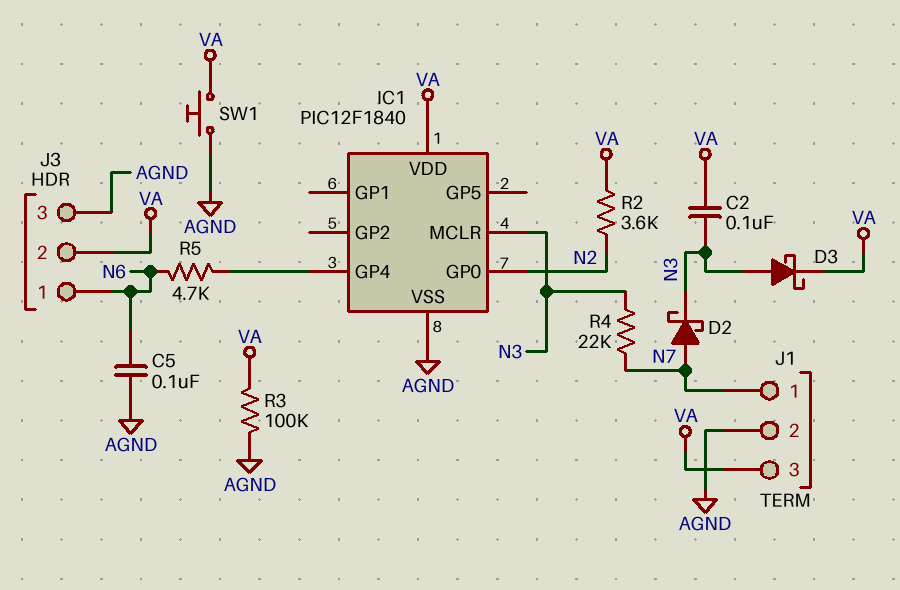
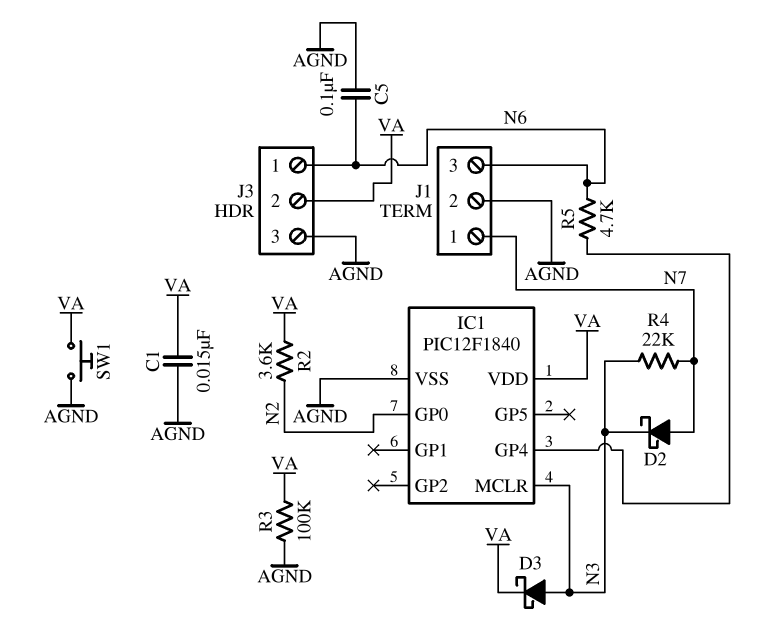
C1: none -> 15nF (AGND, VA)
C2: 100nF (N3, VA) -> none
J1 pin 3: VA -> N6

